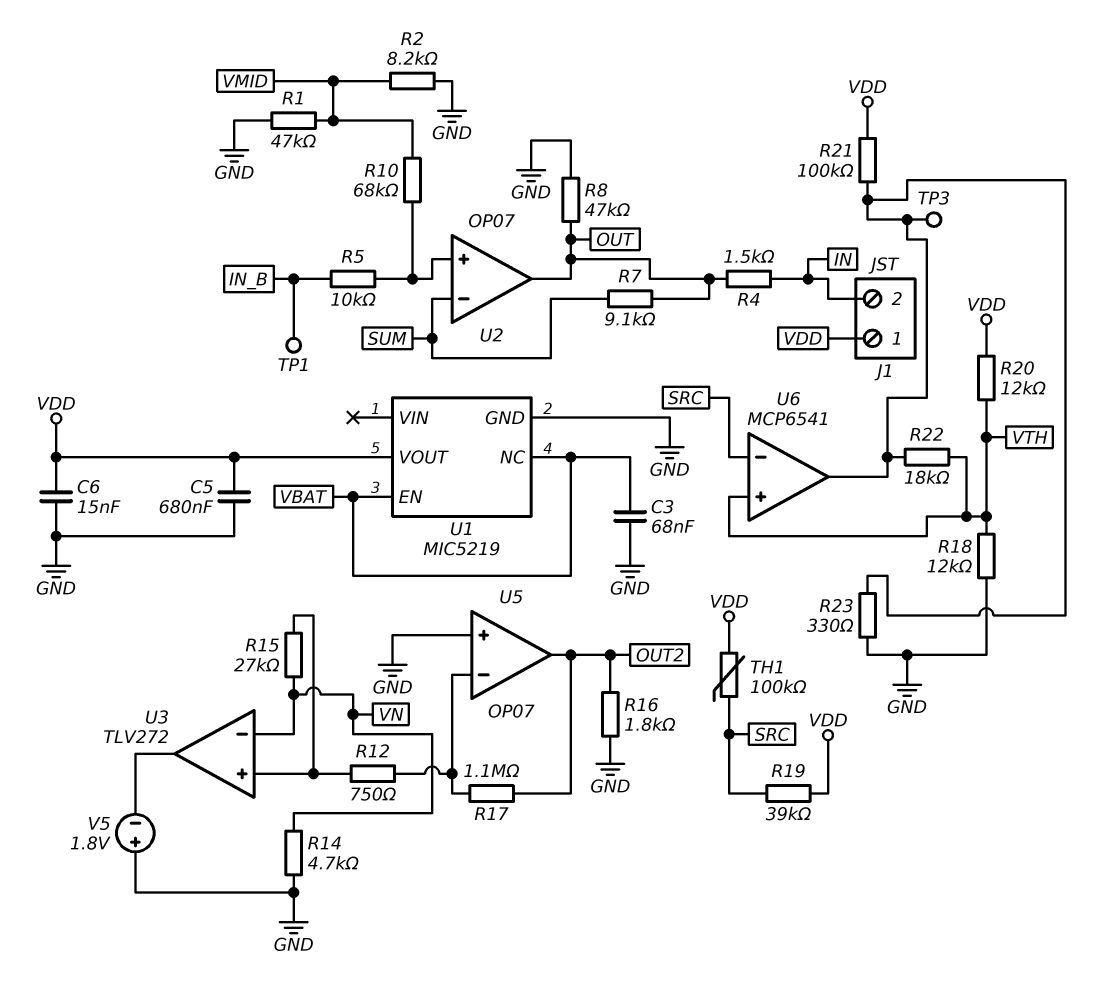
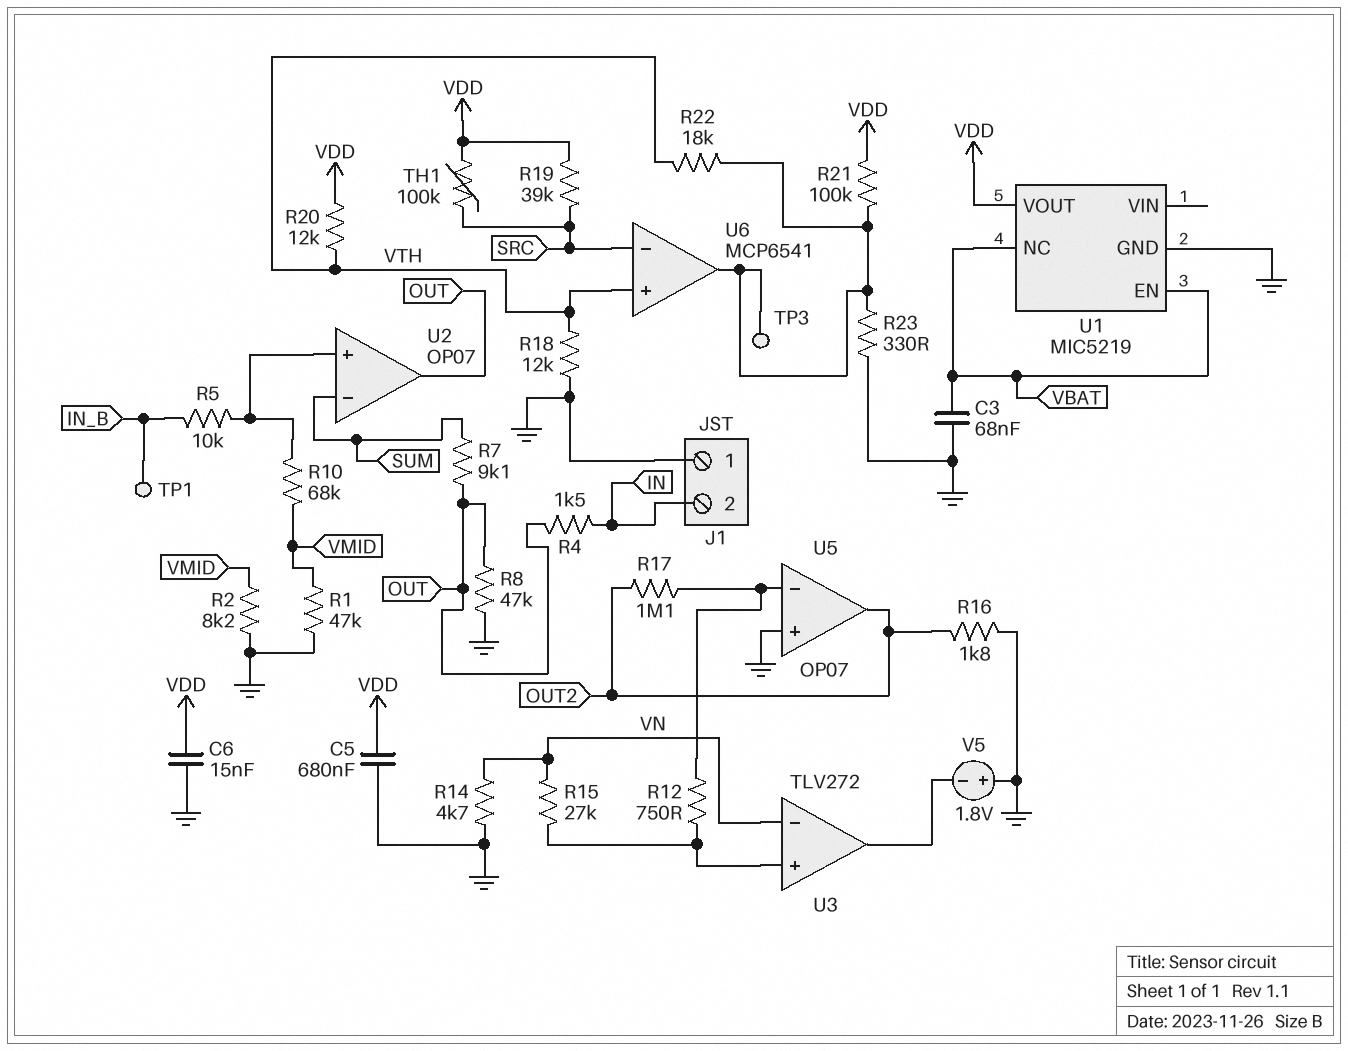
J1 pin 1: VDD -> GND

